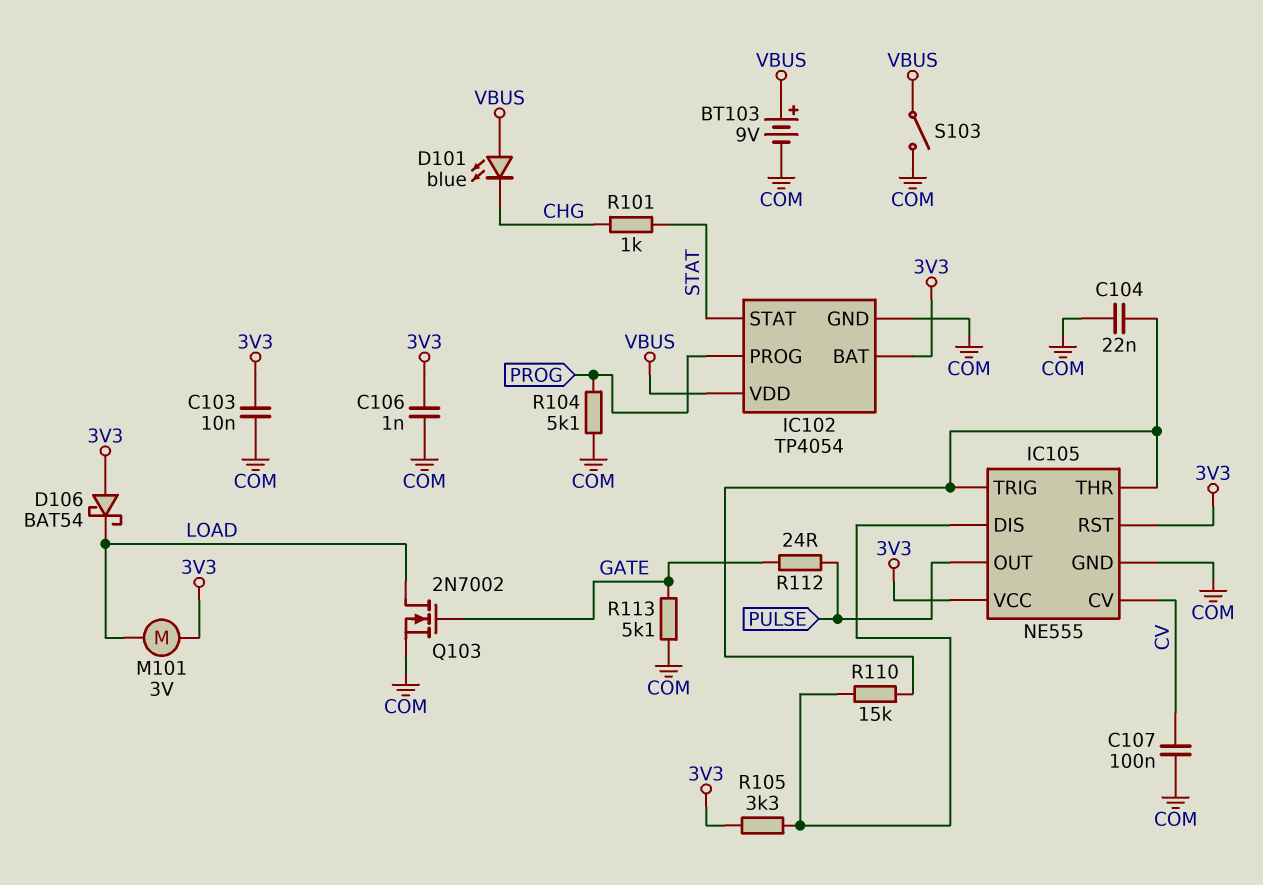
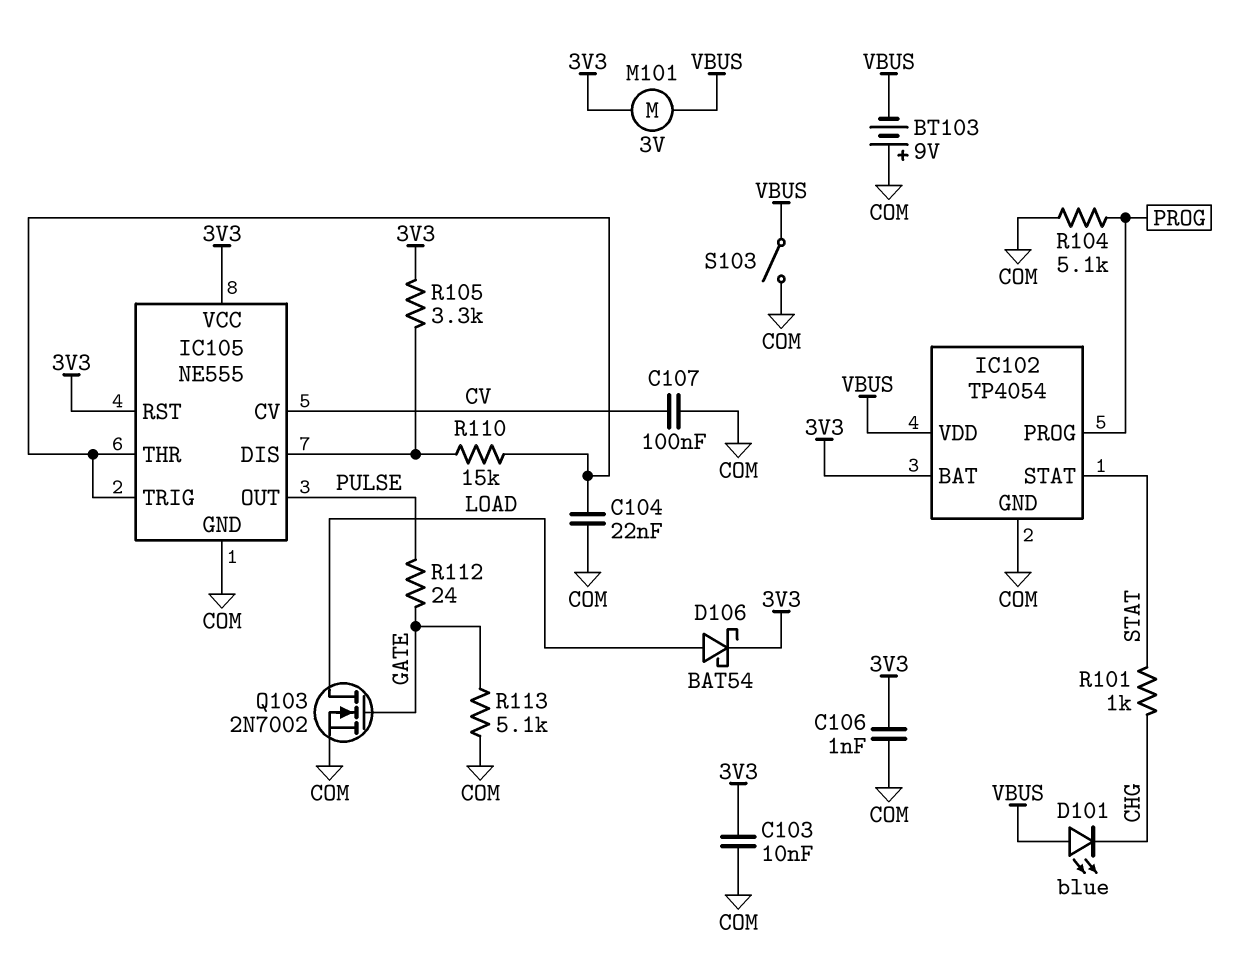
BT103: 9V (plus VBUS, minus COM) -> 9V (plus COM, minus VBUS)
D106: schottky BAT54 (A 3V3, K LOAD) -> schottky BAT54 (A LOAD, K 3V3)
M101: motor 3V (3V3, LOAD) -> motor 3V (3V3, VBUS)

